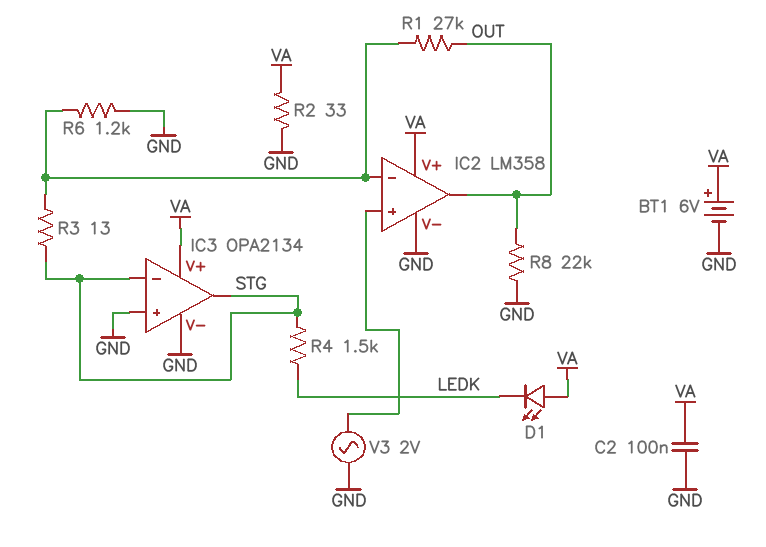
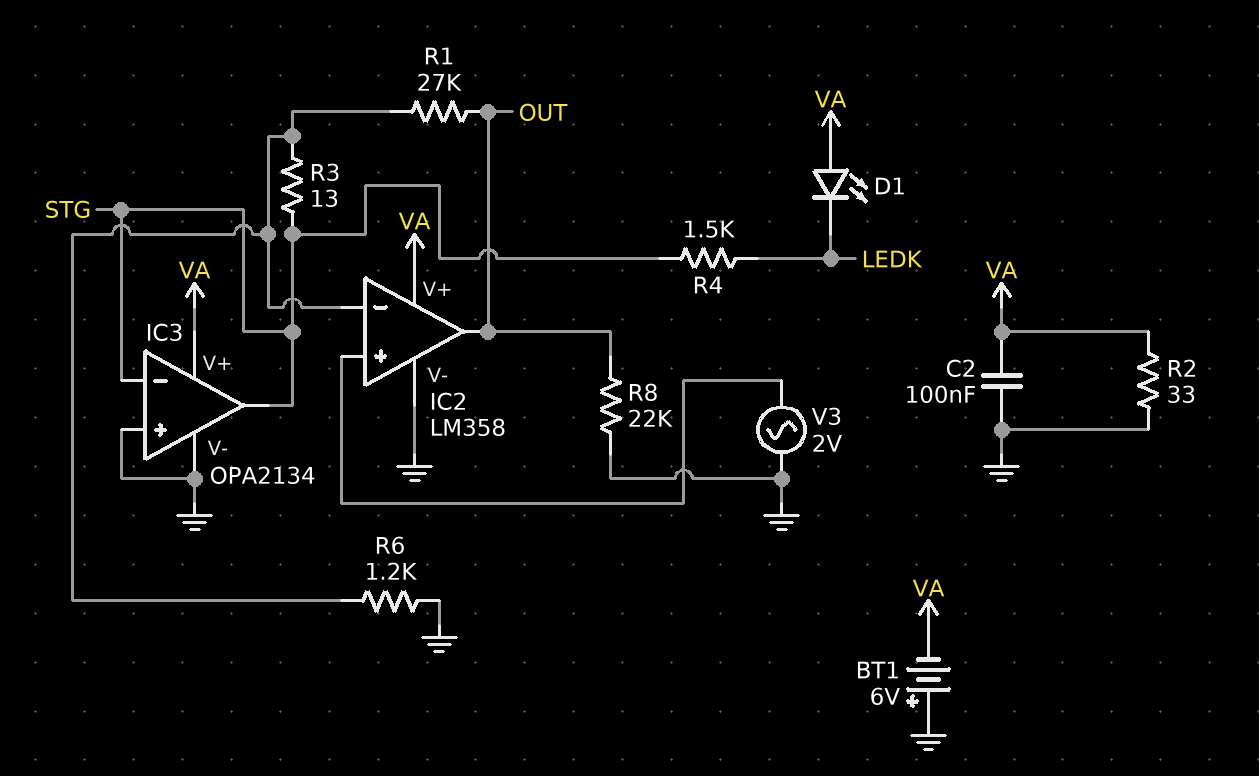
BT1: 6V (plus VA, minus GND) -> 6V (plus GND, minus VA)

